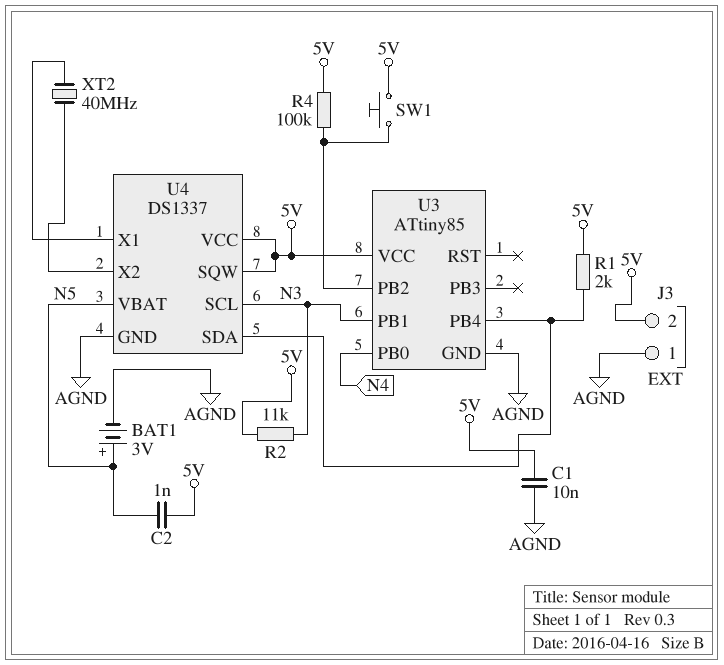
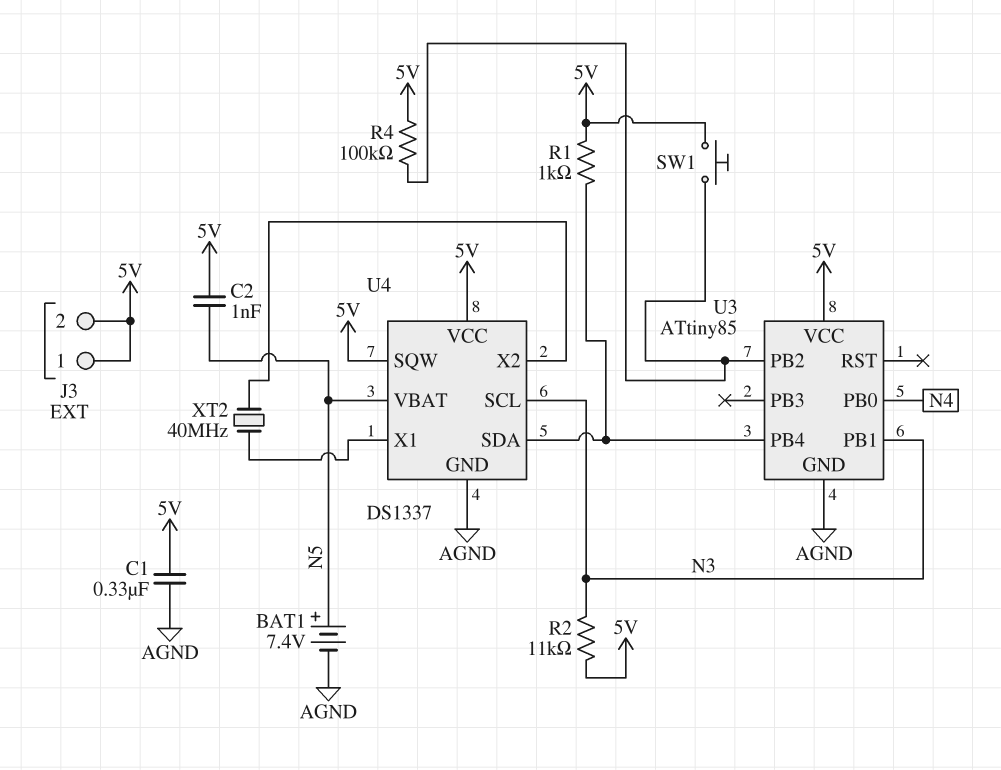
BAT1: 3V (plus N5, minus AGND) -> 7.4V (plus N5, minus AGND)
C1: 10nF (5V, AGND) -> 330nF (5V, AGND)
J3 pin 1: AGND -> 5V
R1: 2k (5V, U3/PB4) -> 1k (5V, U3/PB4)

